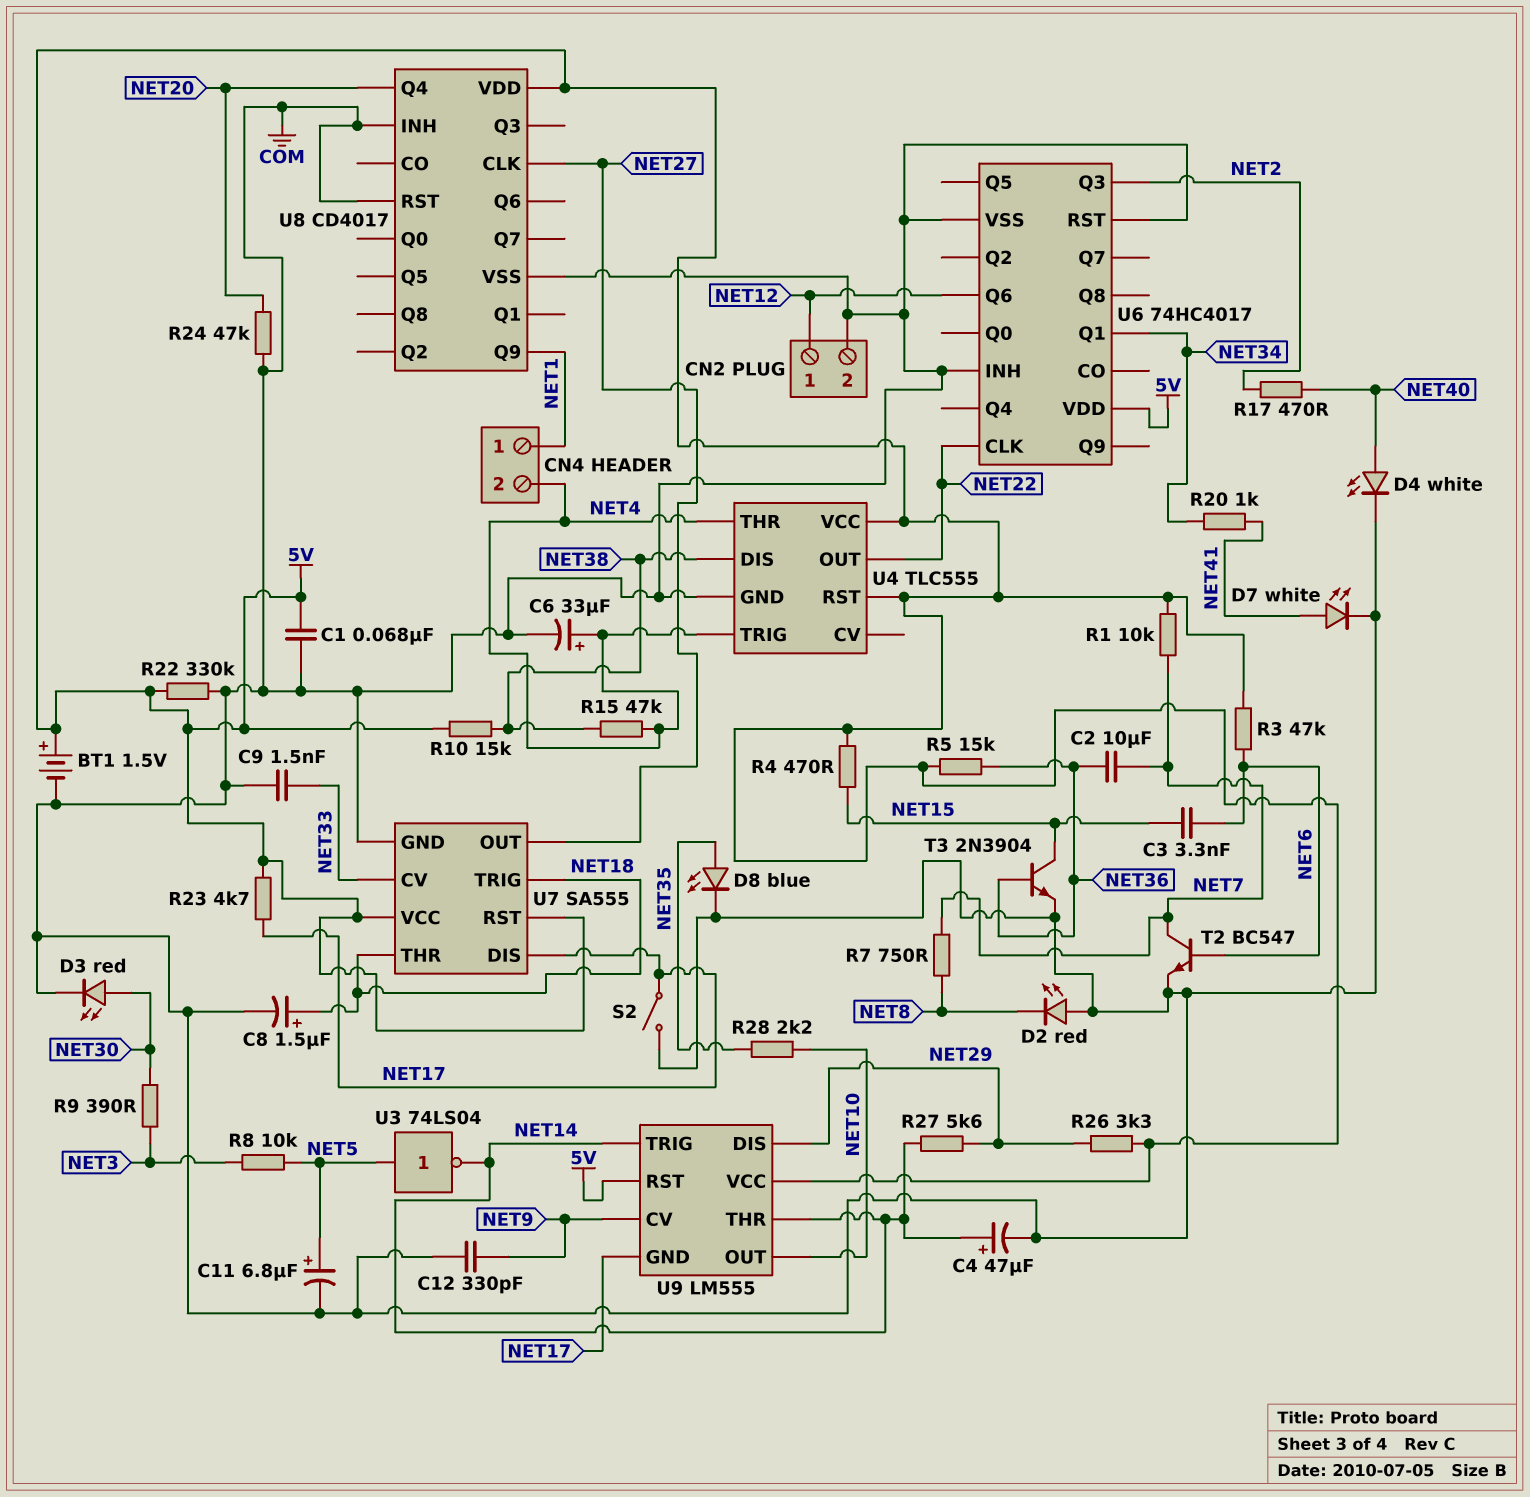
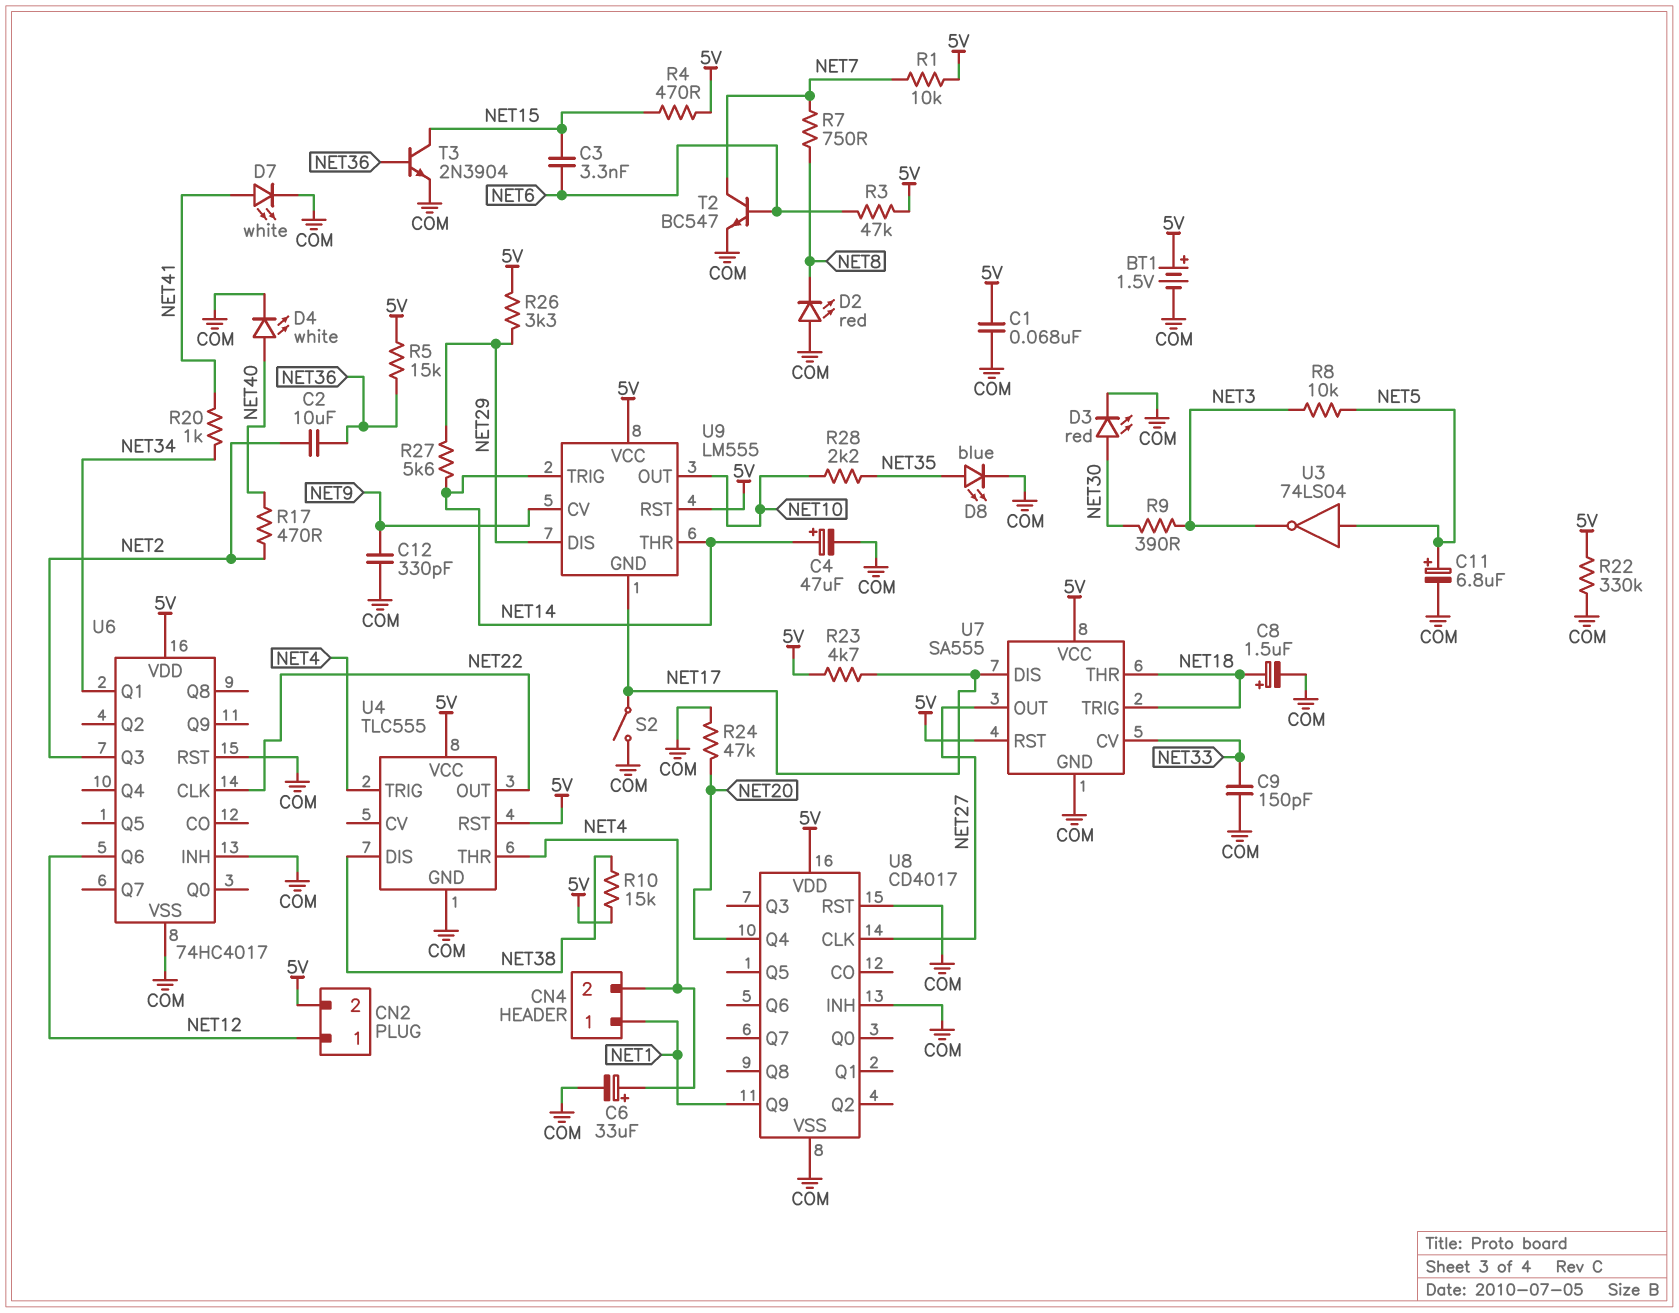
C2: 10uF (NET7, NET36) -> 10uF (NET2, NET36)
C9: 1.5nF (COM, NET33) -> 150pF (COM, NET33)
CN2 pin 2: COM -> 5V
R15: 47k (NET4, NET38) -> none
U3: NOT 74LS04 (in NET5, out NET14) -> NOT 74LS04 (in NET5, out NET3)

